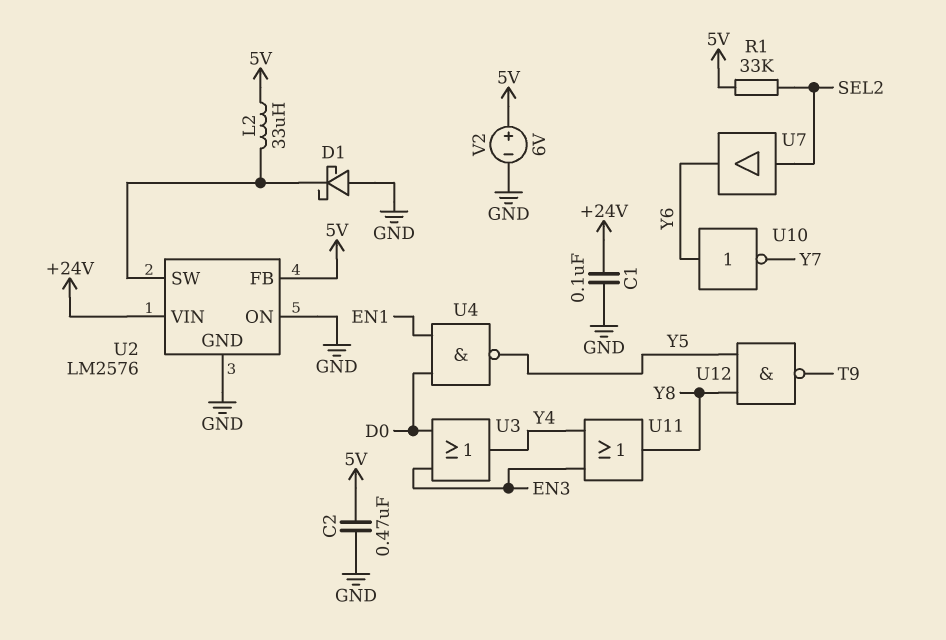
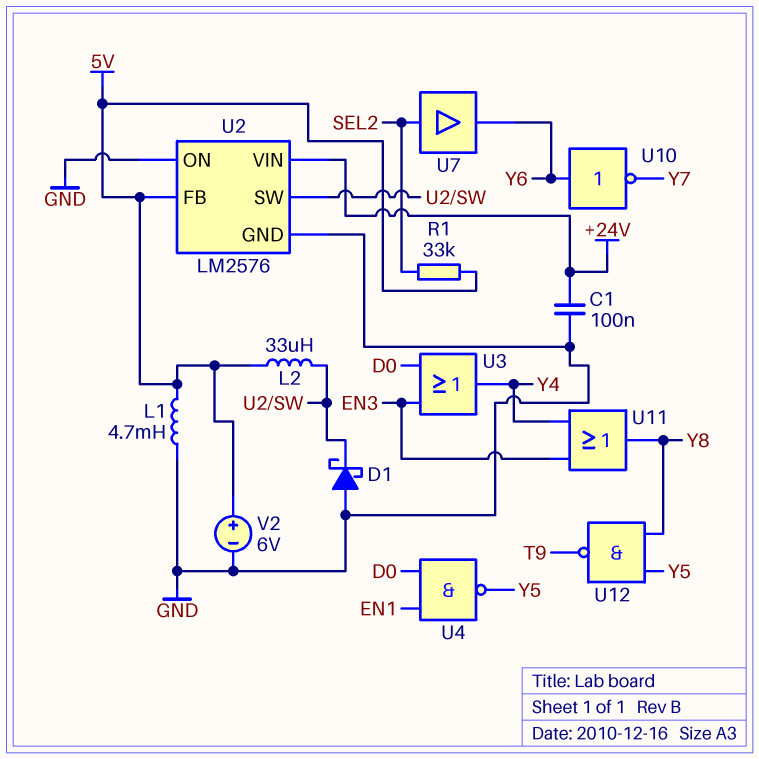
C2: 470nF (5V, GND) -> none
L1: none -> 4.7mH (5V, GND)

